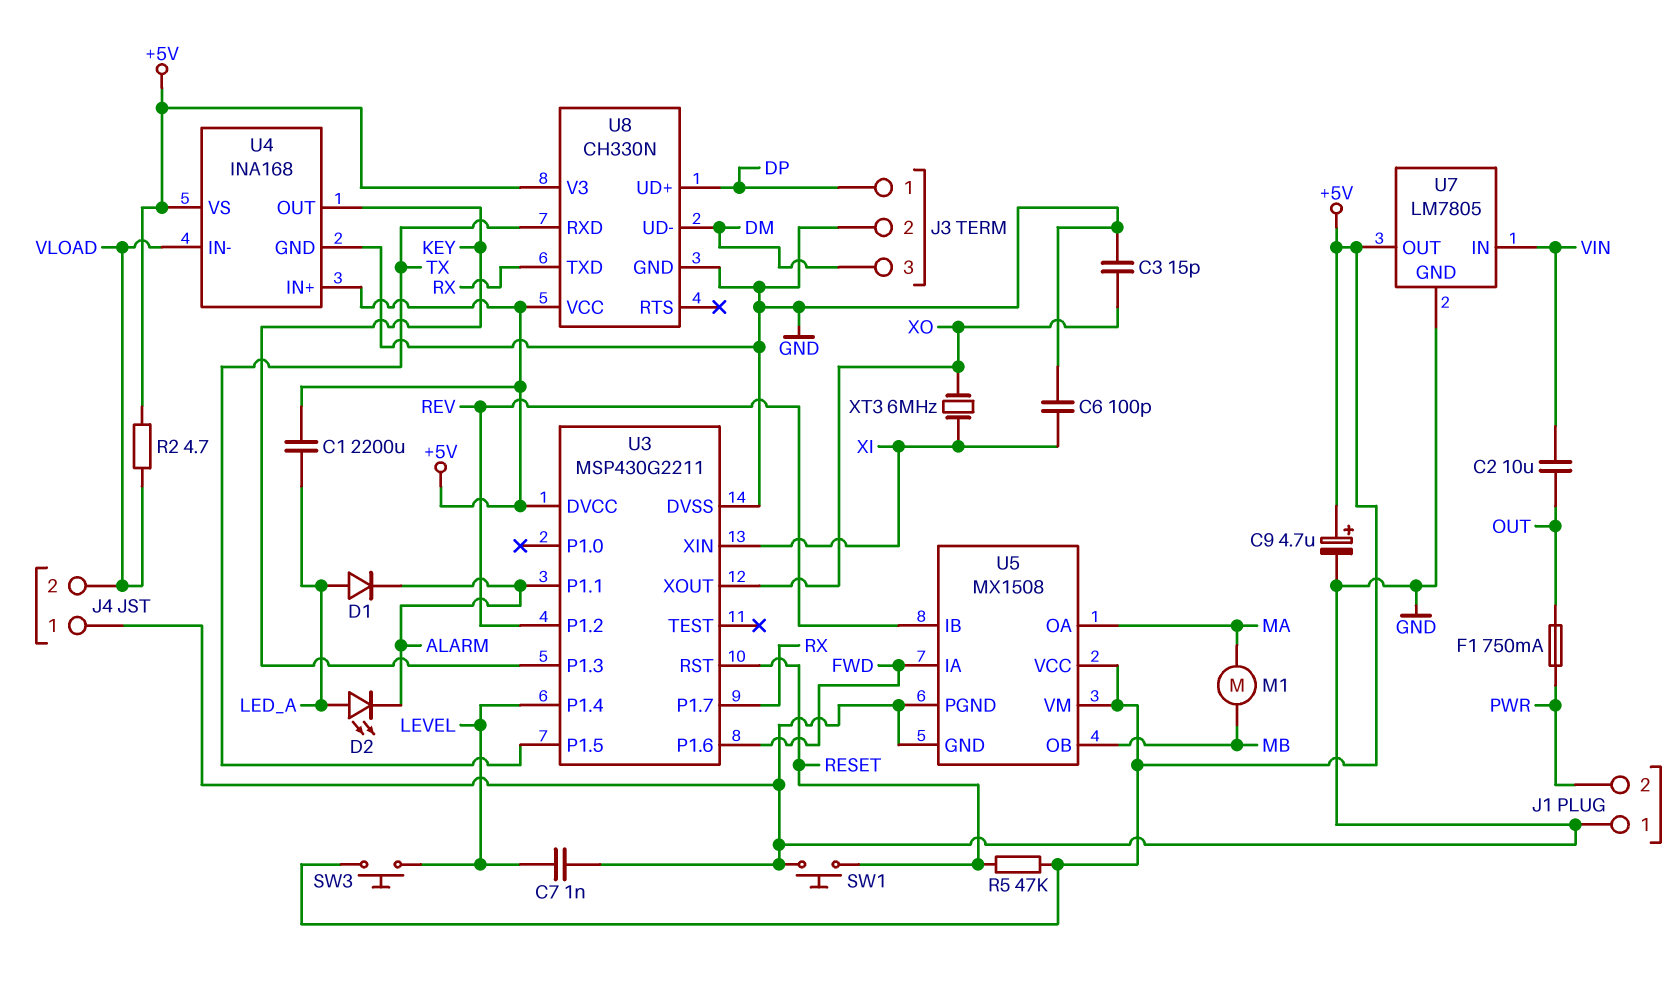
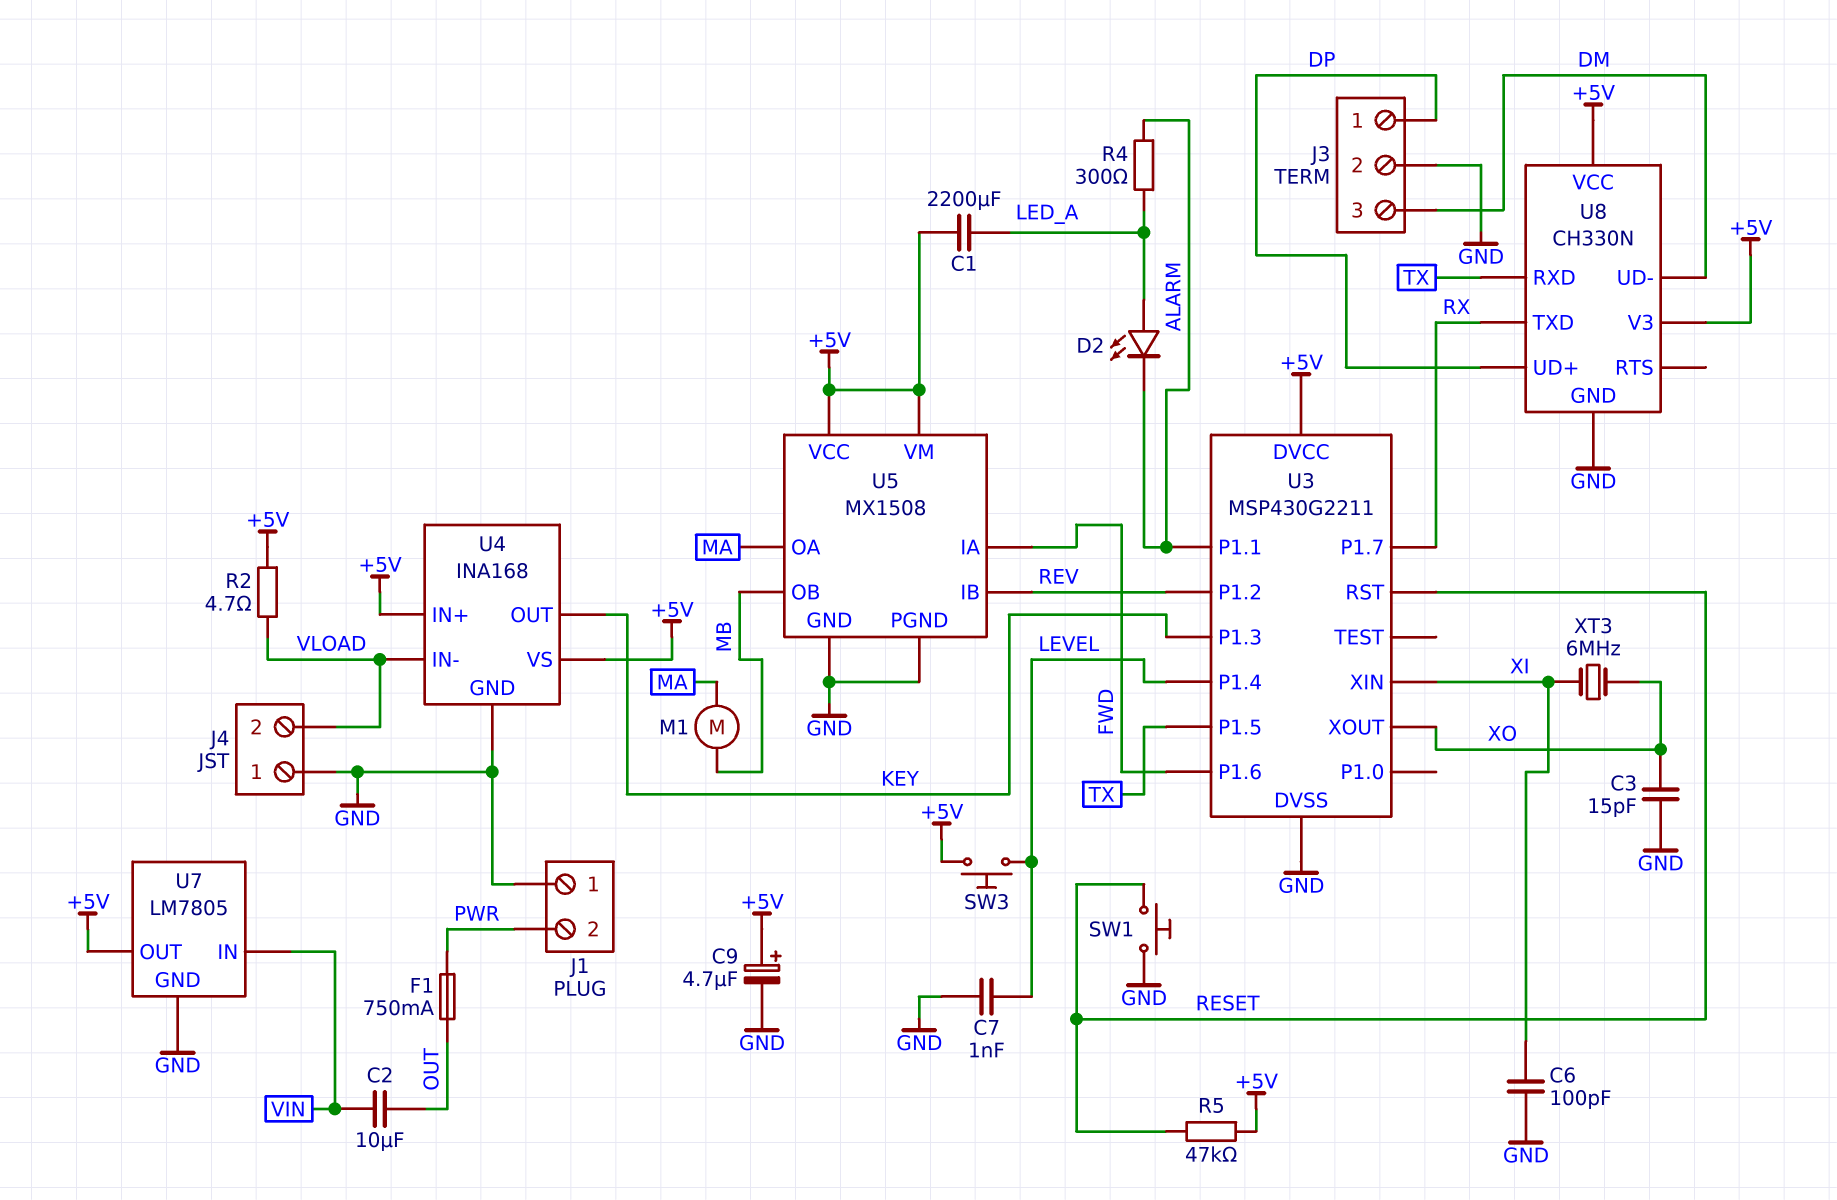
D1: diode (A LED_A, K ALARM) -> none
R4: none -> 300 (ALARM, LED_A)

